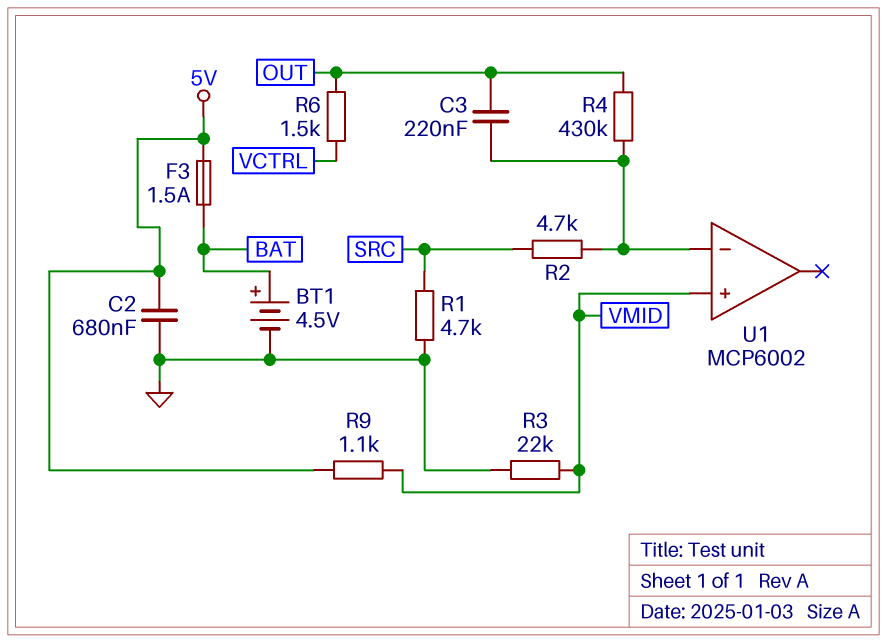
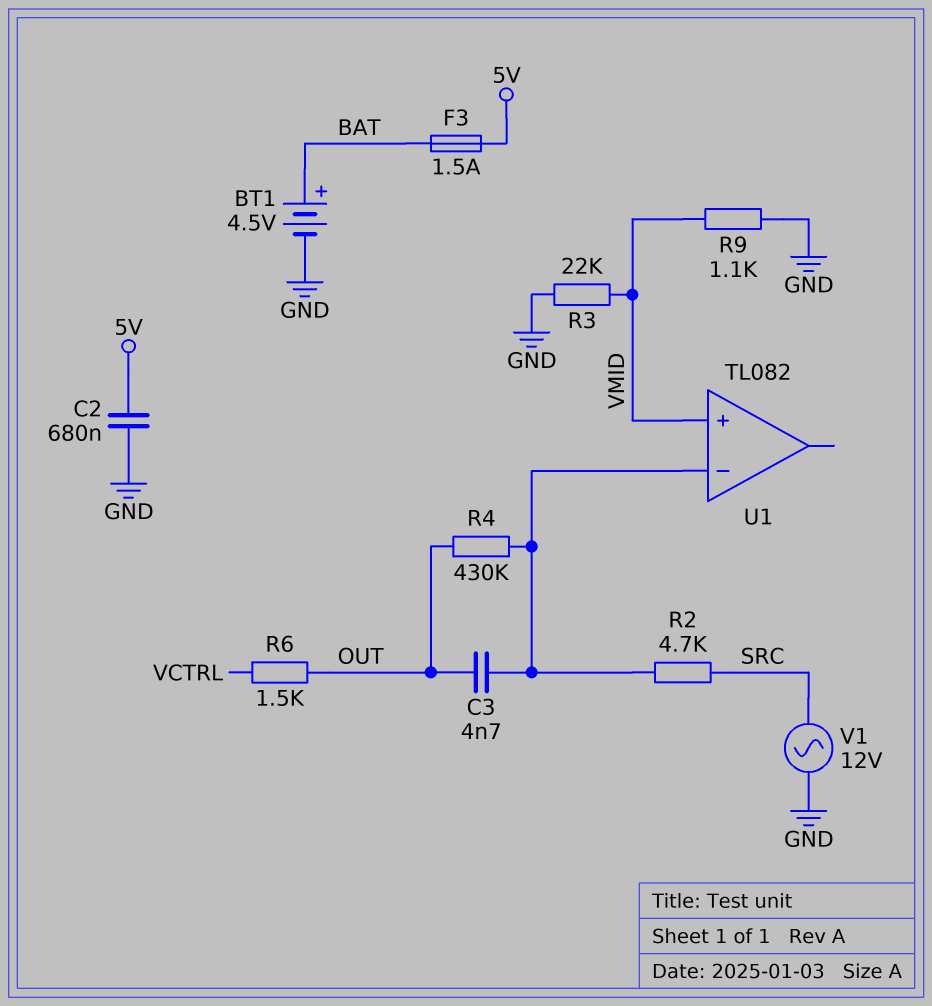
C3: 220nF (OUT, U1/in-) -> 4.7nF (OUT, U1/in-)
R1: 4.7k (GND, SRC) -> none
R9: 1.1k (5V, VMID) -> 1.1k (GND, VMID)
U1: MCP6002 -> TL082
V1: none -> AC 12V (GND, SRC)

